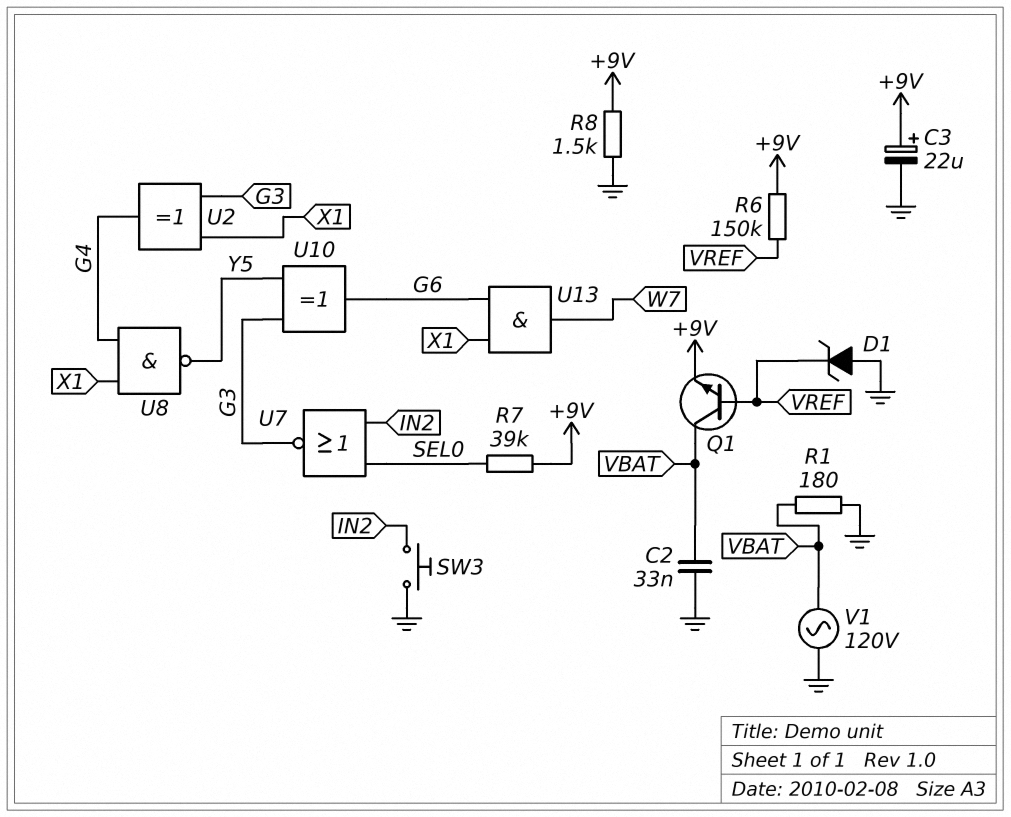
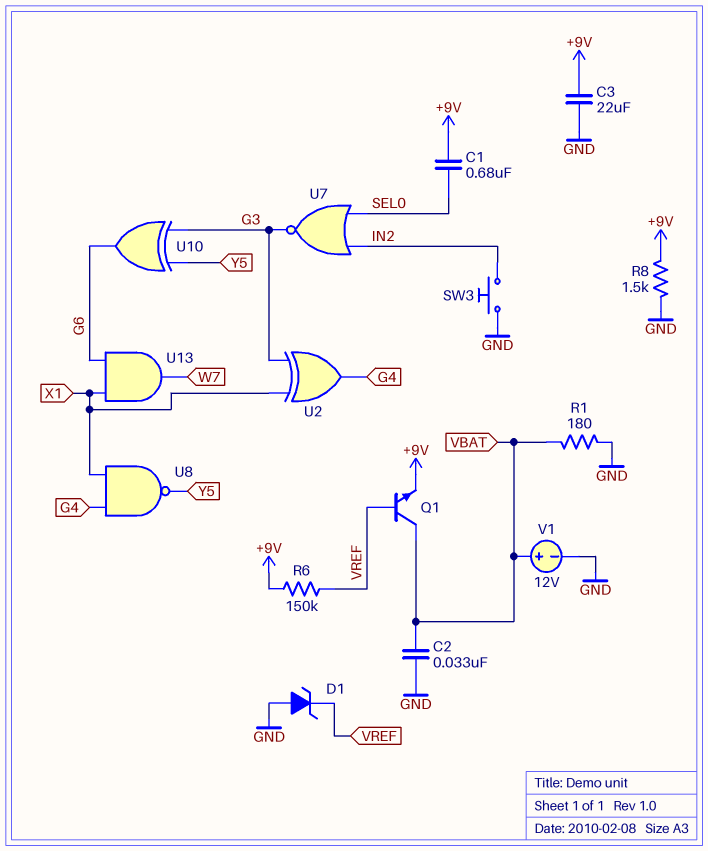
C1: none -> 680nF (+9V, SEL0)
C3: 22uF (plus +9V, minus GND) -> 22uF (+9V, GND)
R7: 39k (+9V, SEL0) -> none
V1: AC 120V (GND, VBAT) -> 12V (plus VBAT, minus GND)

